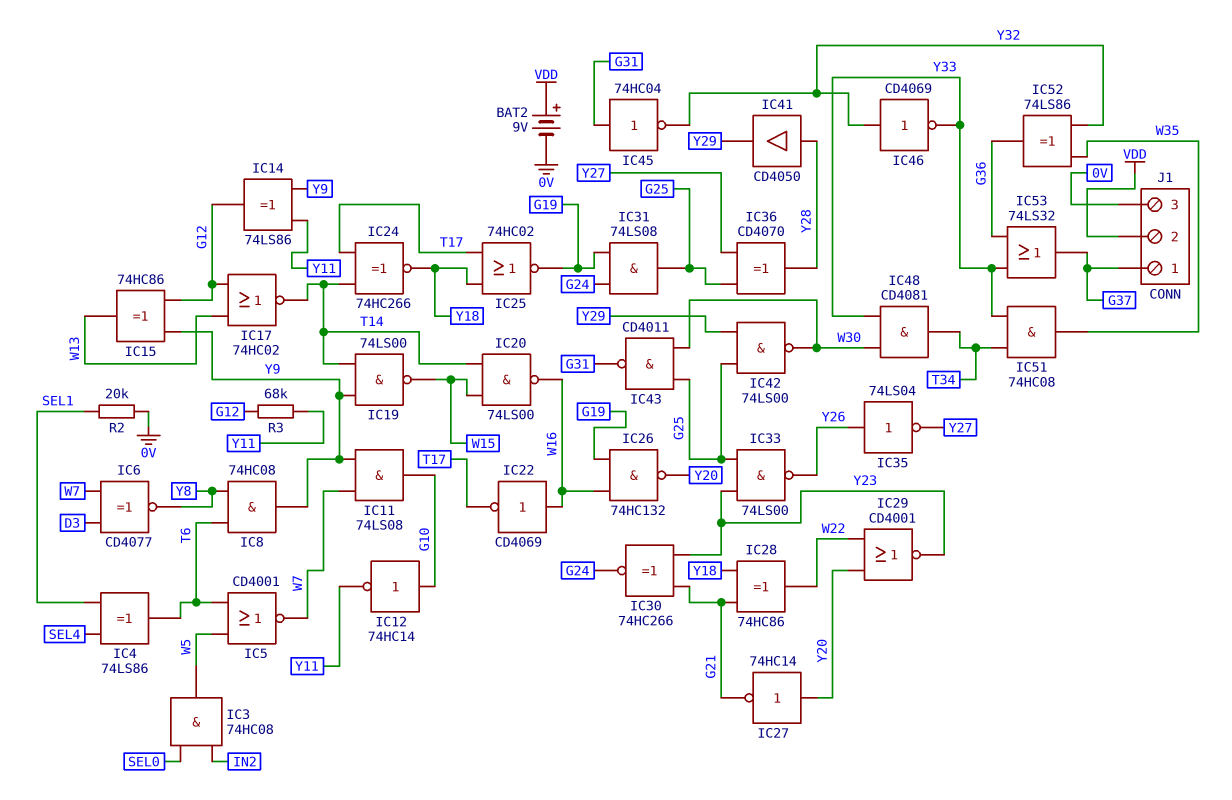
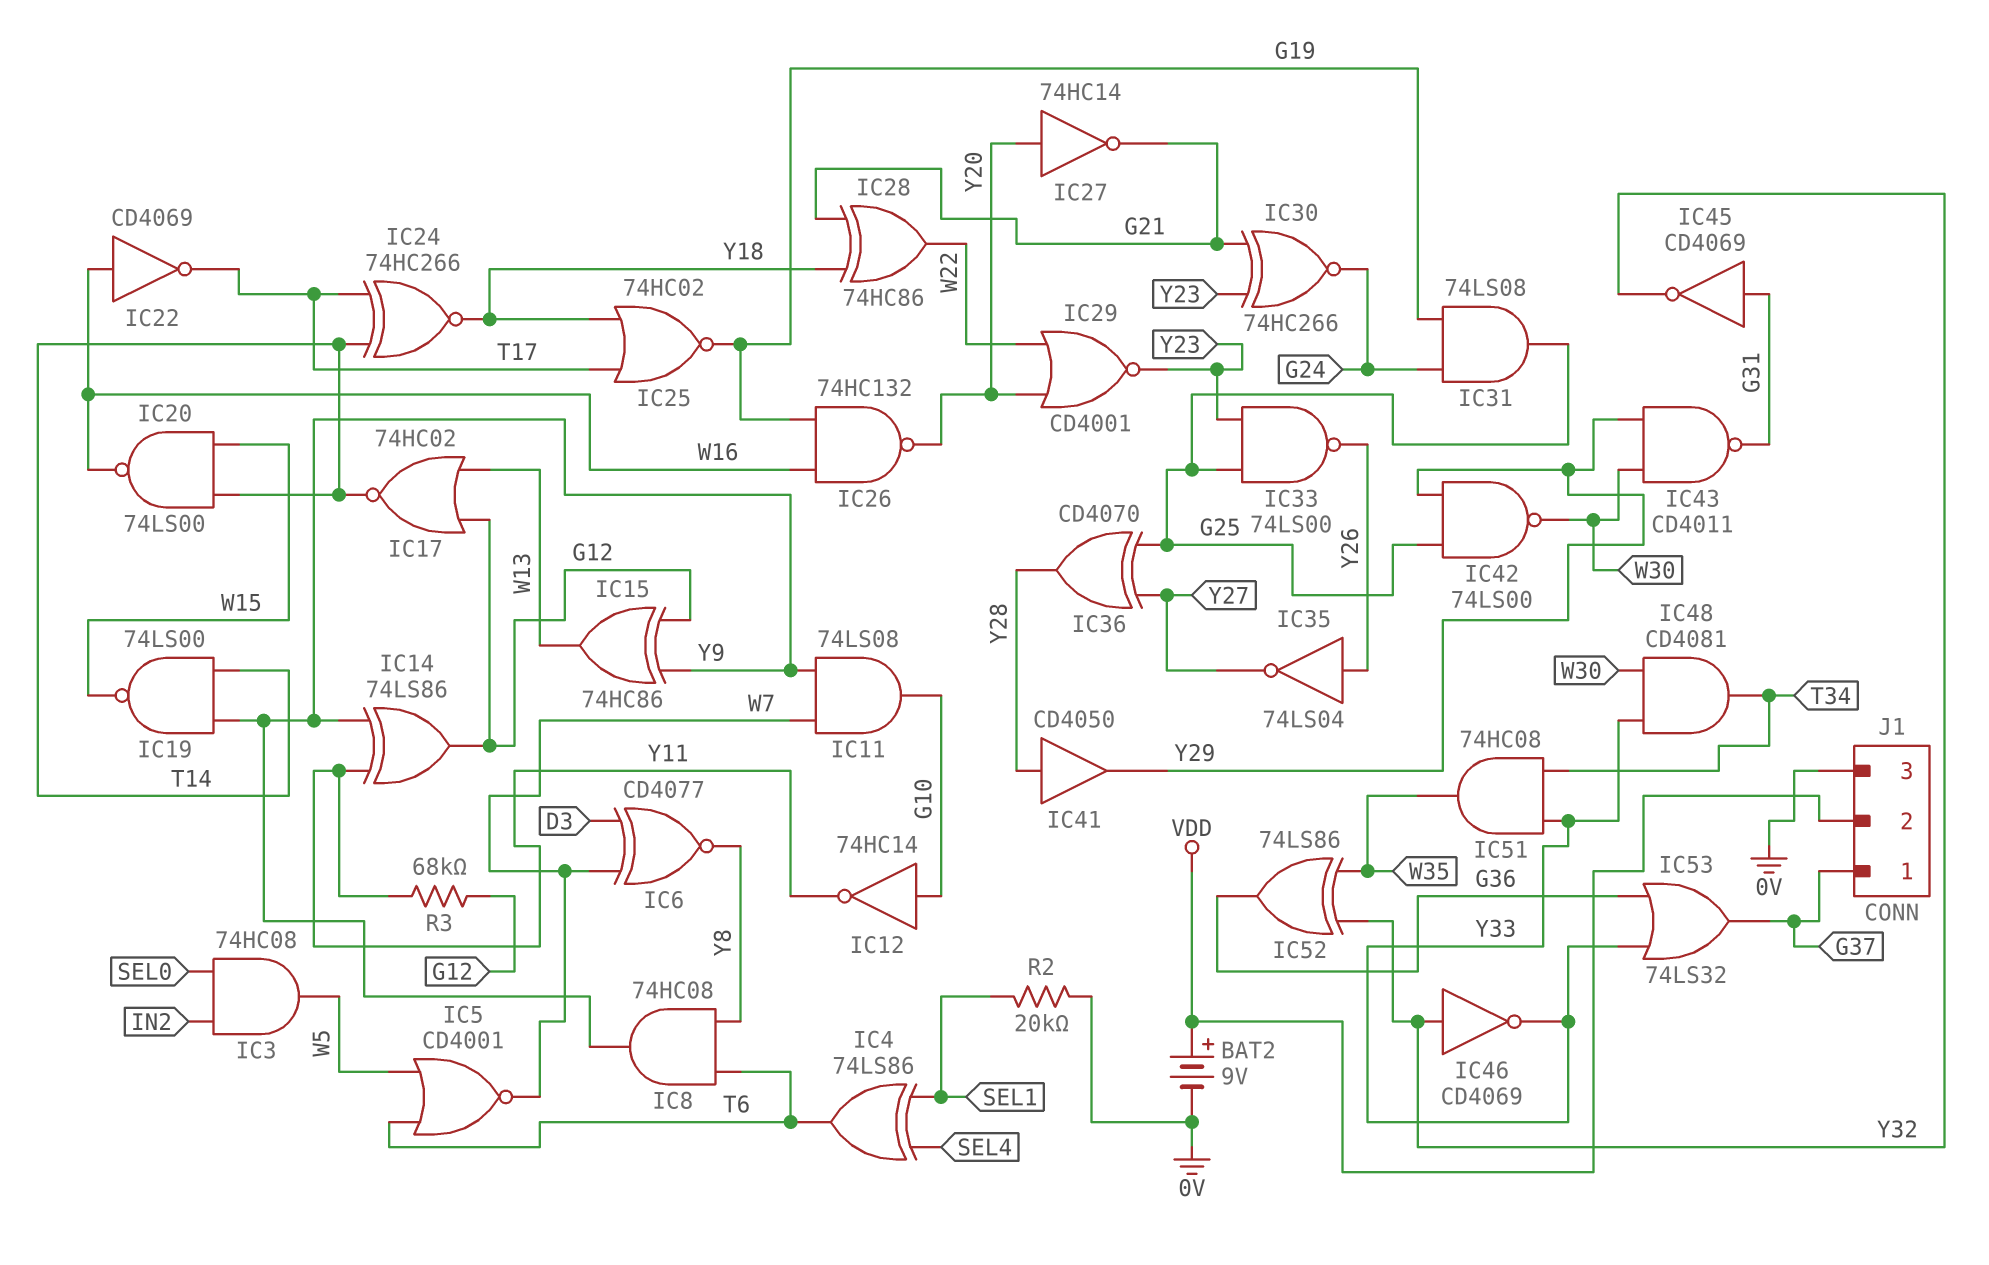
IC43: NAND CD4011 (in G25, in W30, out G31) -> NAND CD4011 (in W30, in Y29, out G31)
IC45: NOT 74HC04 (in G31, out Y32) -> NOT CD4069 (in G31, out Y32)

